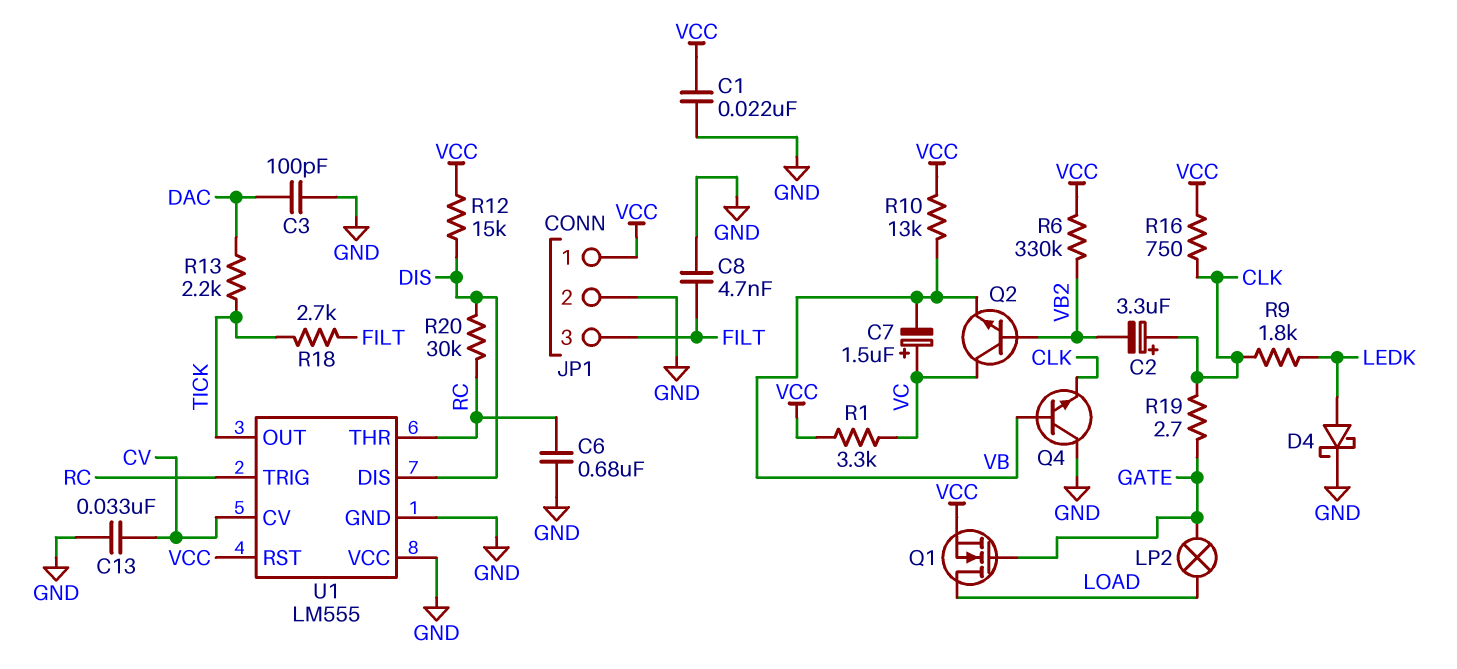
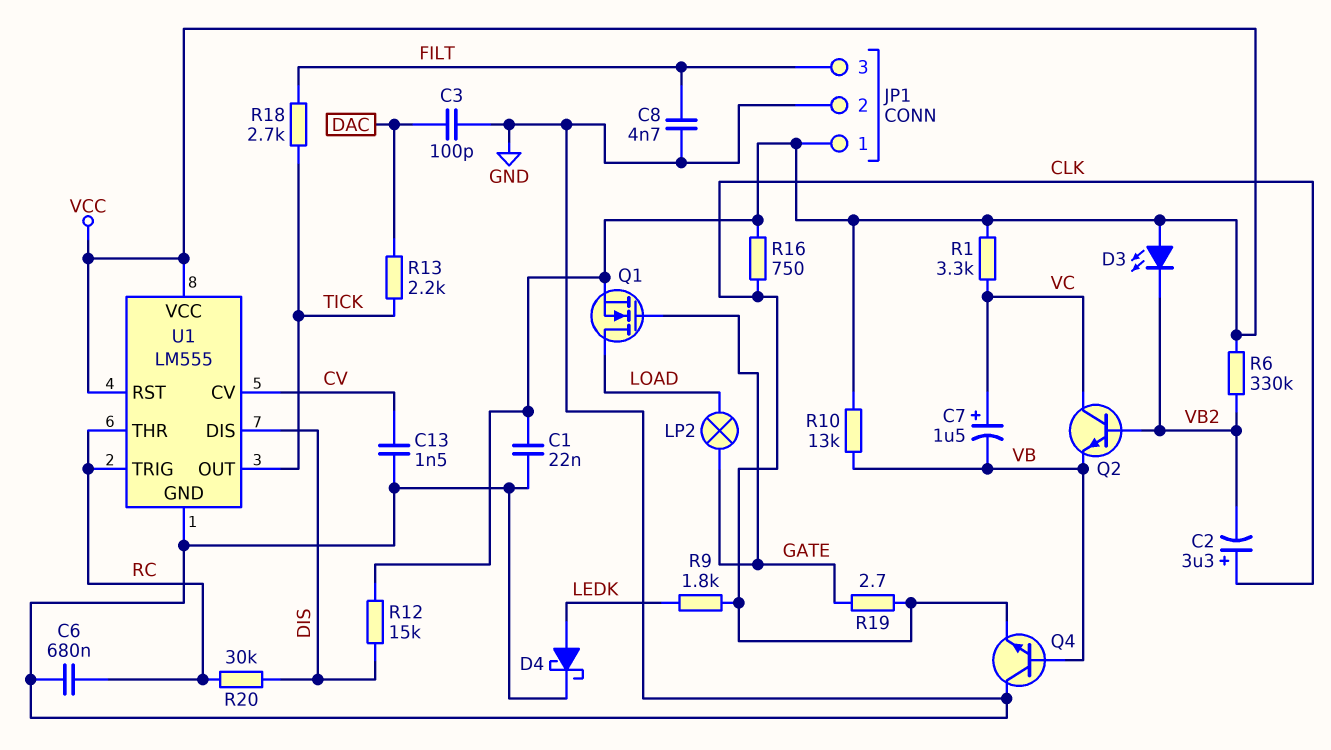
C13: 33nF (CV, GND) -> 1.5nF (CV, GND)
D3: none -> LED (A VCC, K VB2)
U1 pin VCC: GND -> VCC

